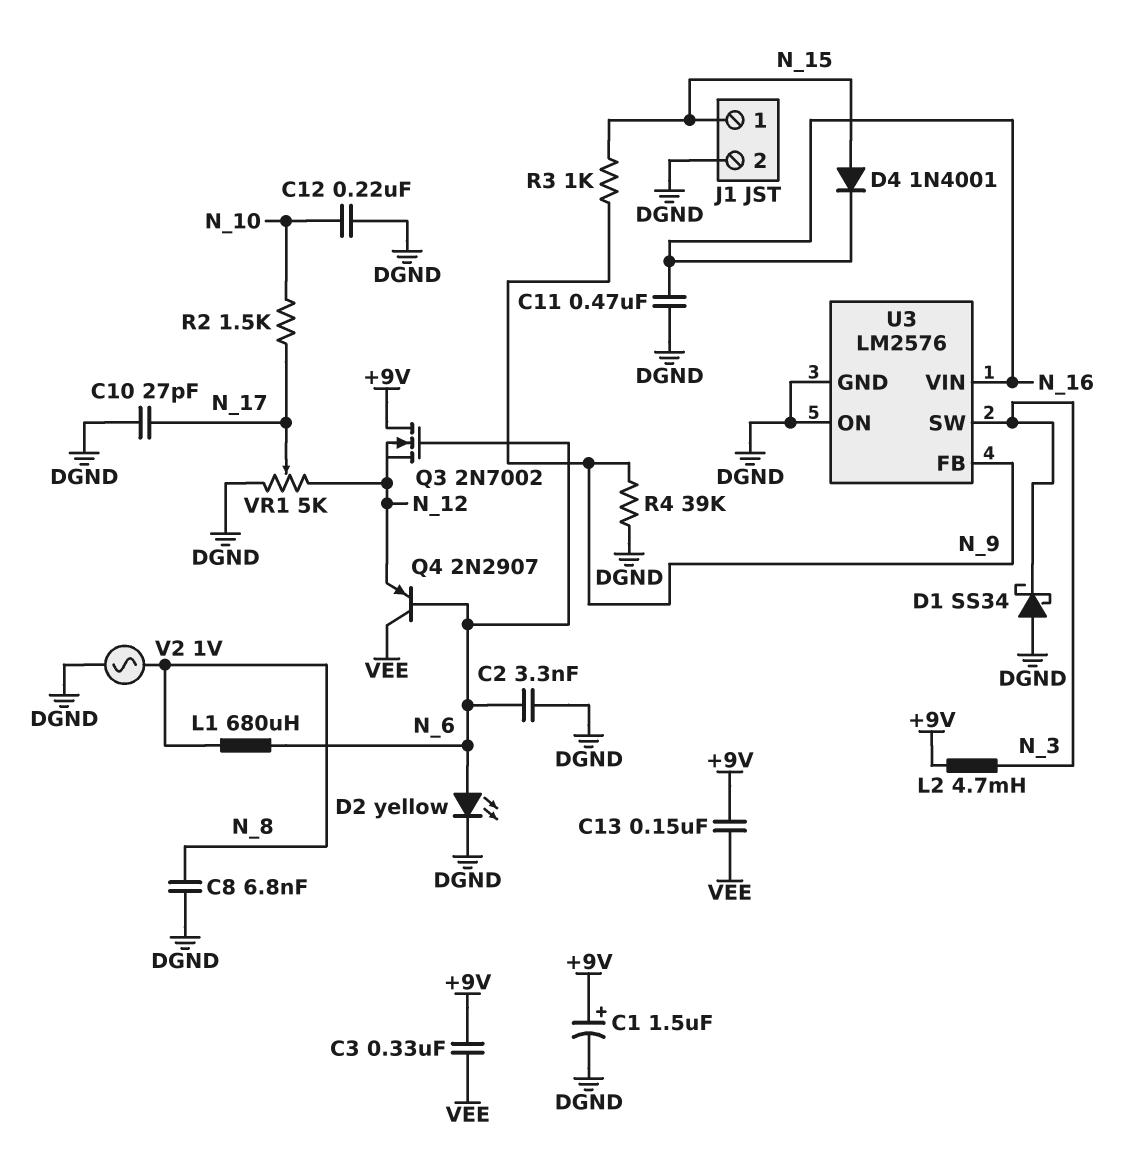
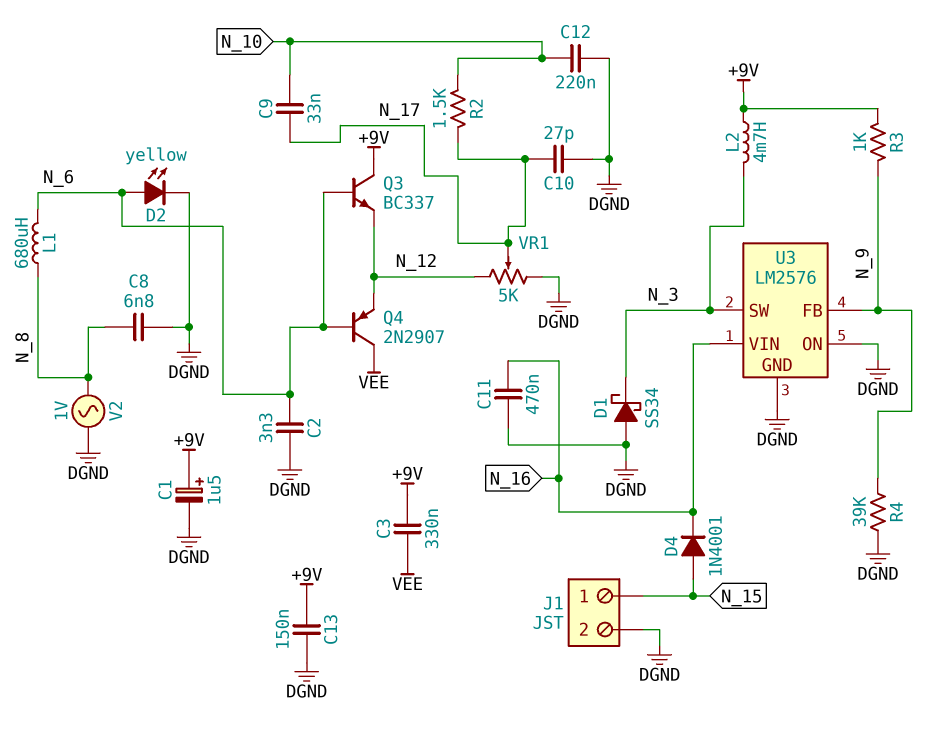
C9: none -> 33nF (N_10, N_17)
C13: 150nF (+9V, VEE) -> 150nF (+9V, DGND)
Q3: NMOS 2N7002 (G N_6, D +9V, S N_12) -> NPN BC337 (B N_6, C +9V, E N_12)
R3: 1k (N_9, N_15) -> 1k (+9V, N_9)

